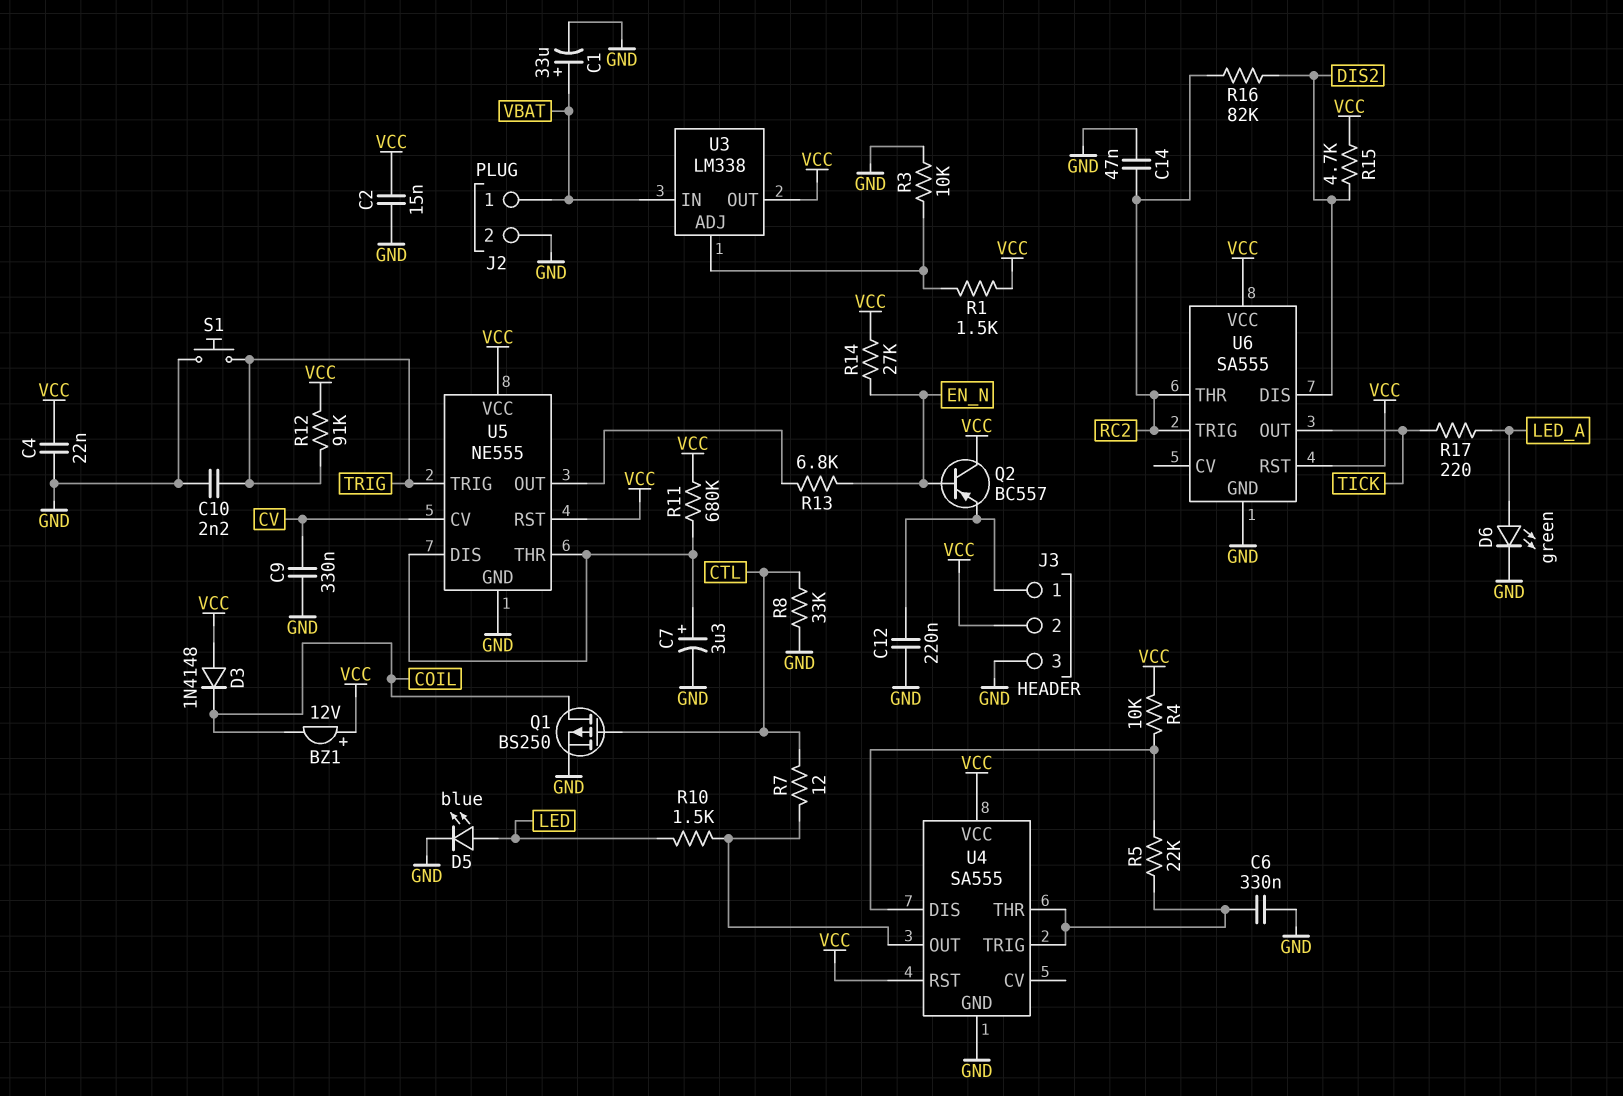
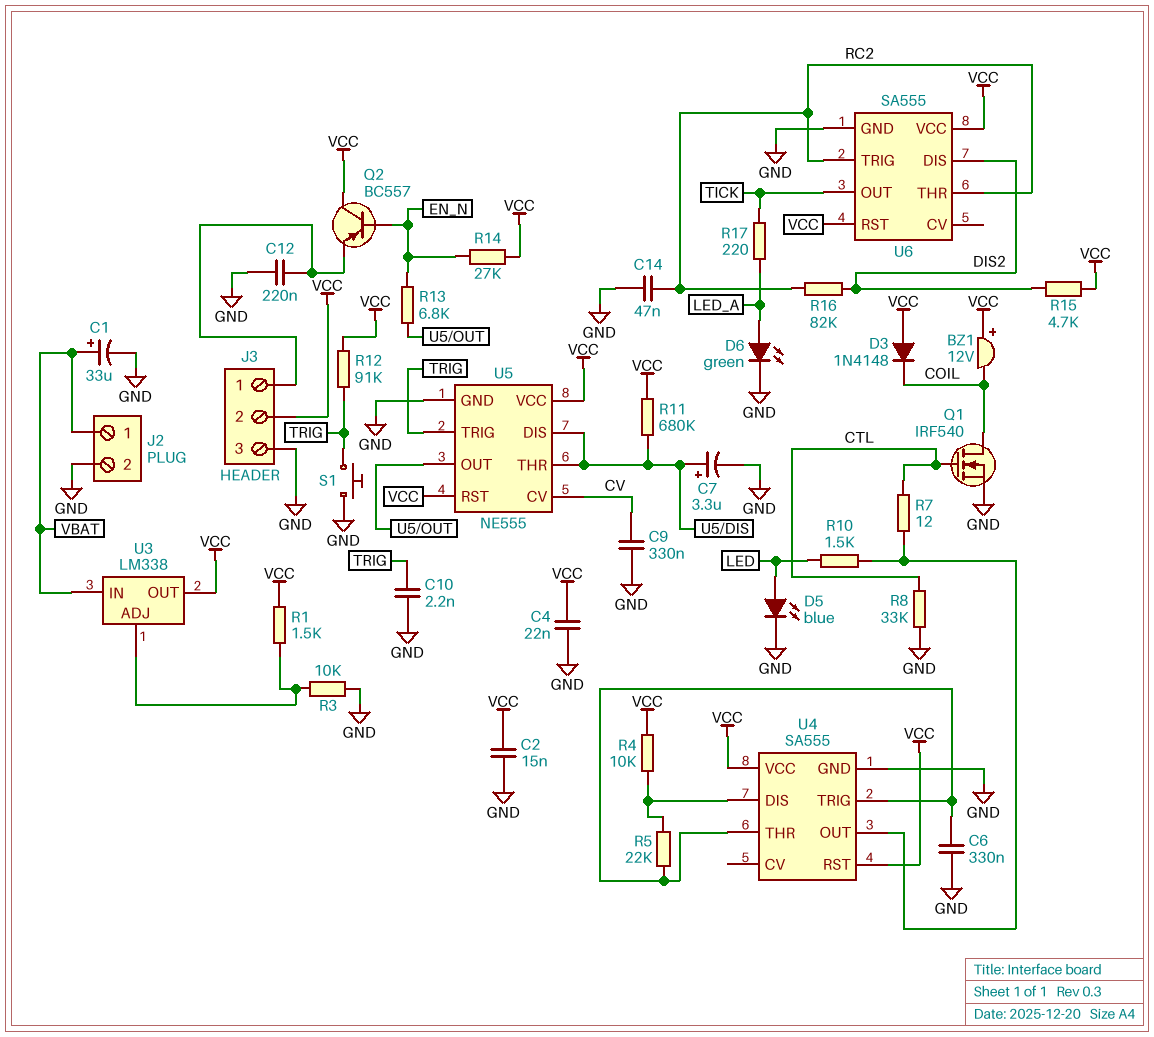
Q1: PMOS BS250 (G CTL, D COIL, S GND) -> NMOS IRF540 (G CTL, D COIL, S GND)

